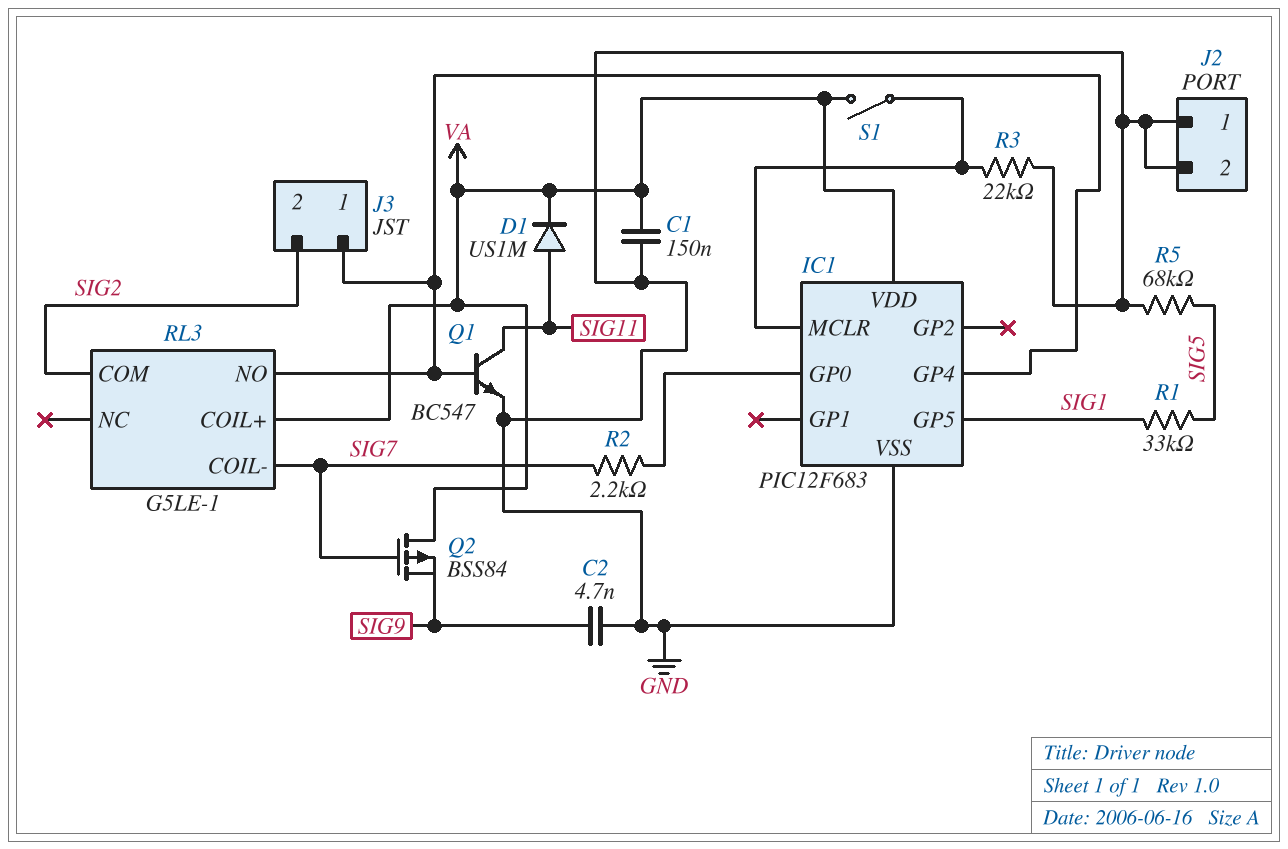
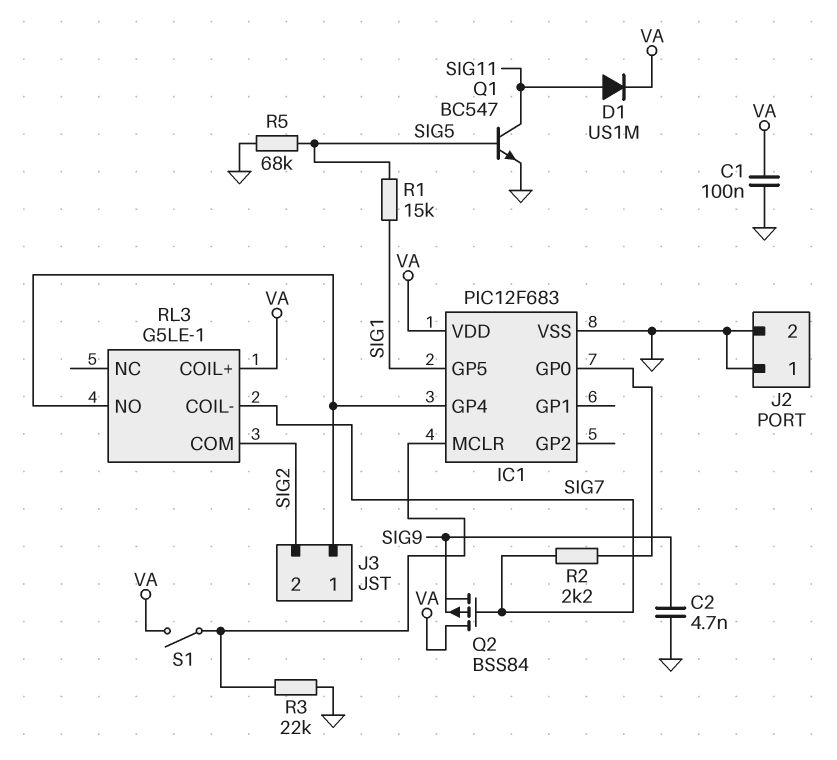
C1: 150nF (GND, VA) -> 100nF (GND, VA)
Q1: NPN BC547 (B IC1/GP4, C SIG11, E GND) -> NPN BC547 (B SIG5, C SIG11, E GND)
R1: 33k (SIG1, SIG5) -> 15k (SIG1, SIG5)

